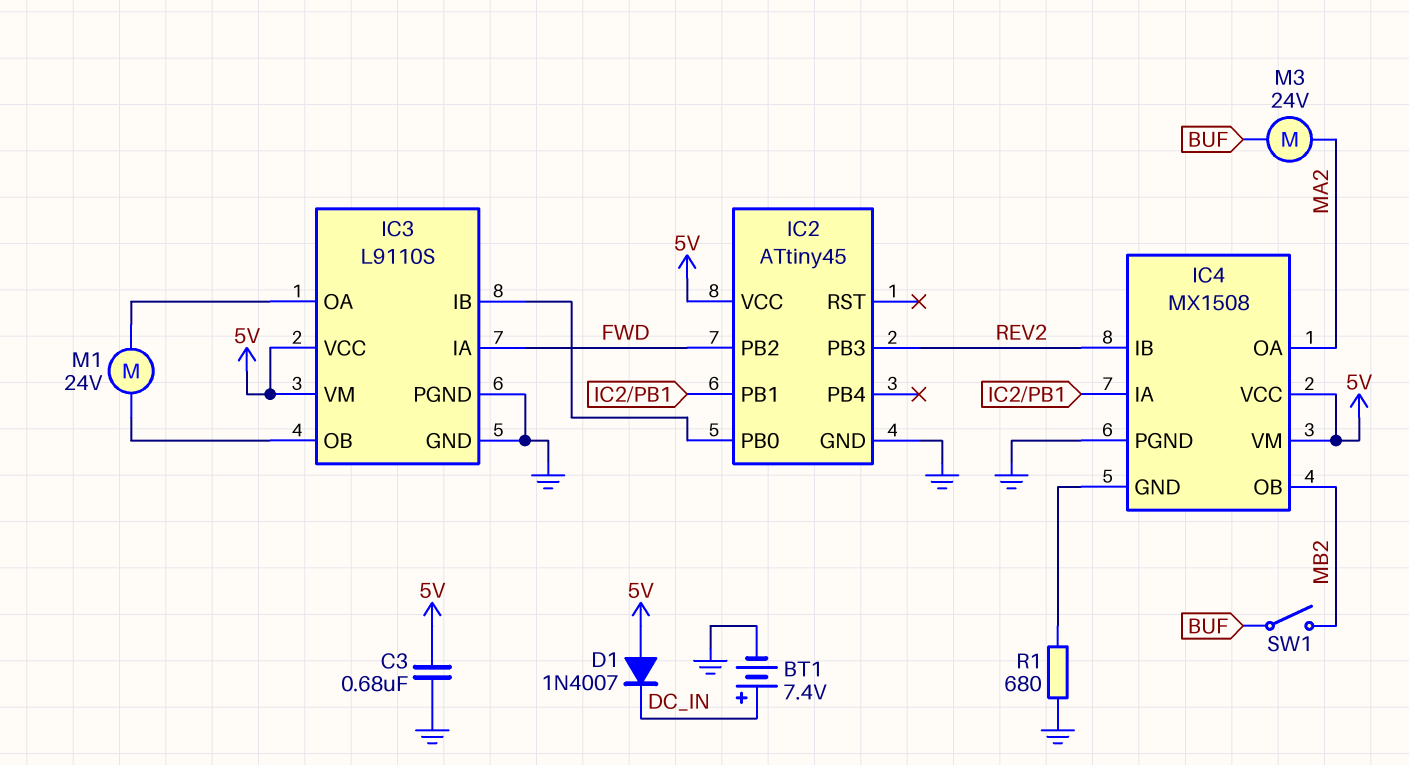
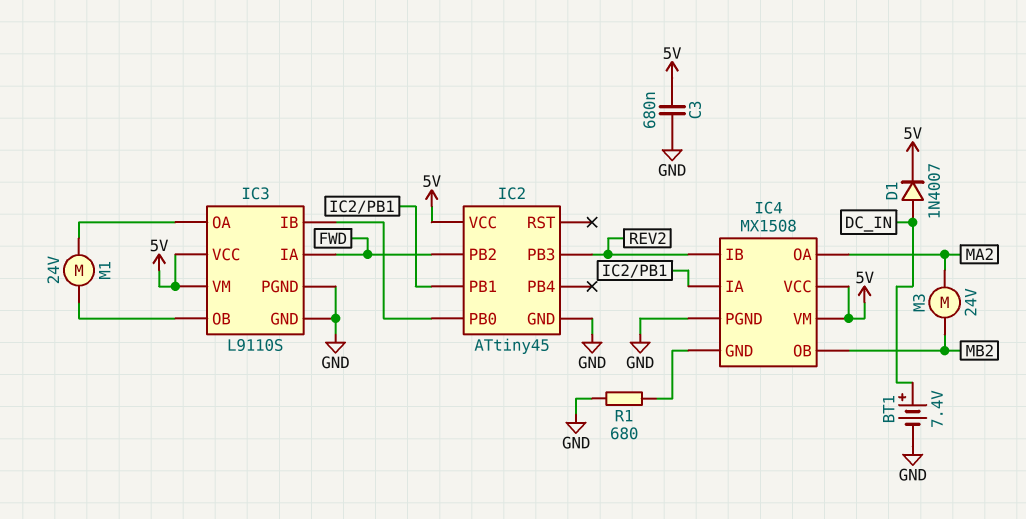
D1: diode 1N4007 (A 5V, K DC_IN) -> diode 1N4007 (A DC_IN, K 5V)
M3: motor 24V (BUF, MA2) -> motor 24V (MA2, MB2)
SW1: switch (BUF, MB2) -> none

